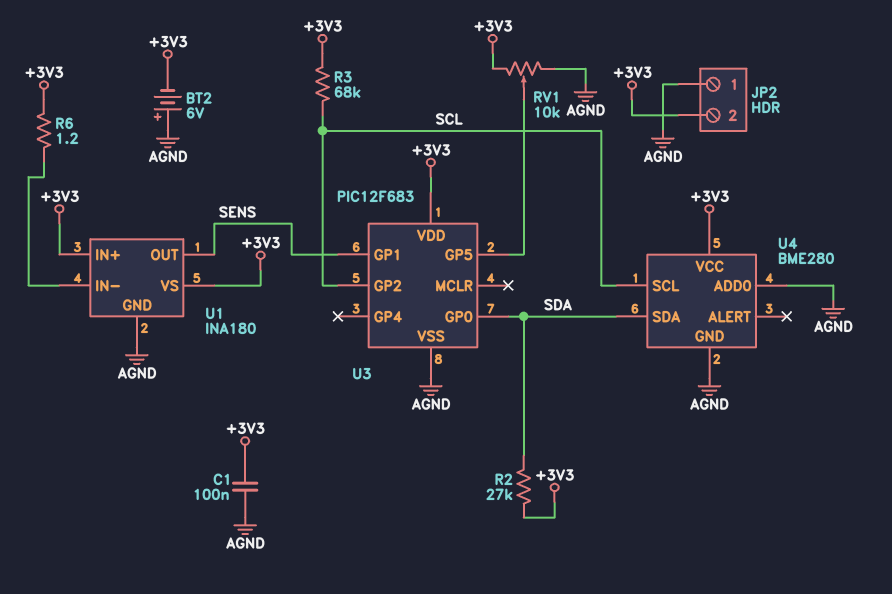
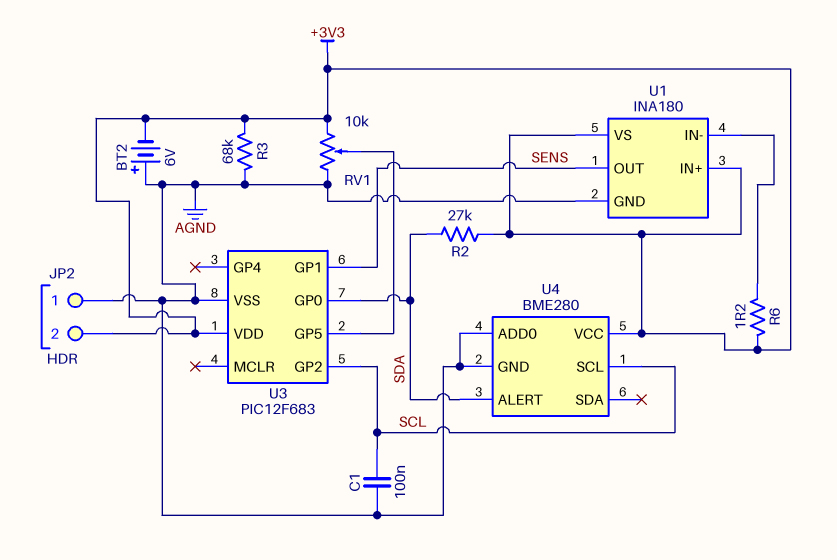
C1: 100nF (+3V3, AGND) -> 100nF (AGND, SCL)
R3: 68k (+3V3, SCL) -> 68k (+3V3, AGND)
U4 pin ALERT: none -> SDA
U4 pin SDA: SDA -> none

